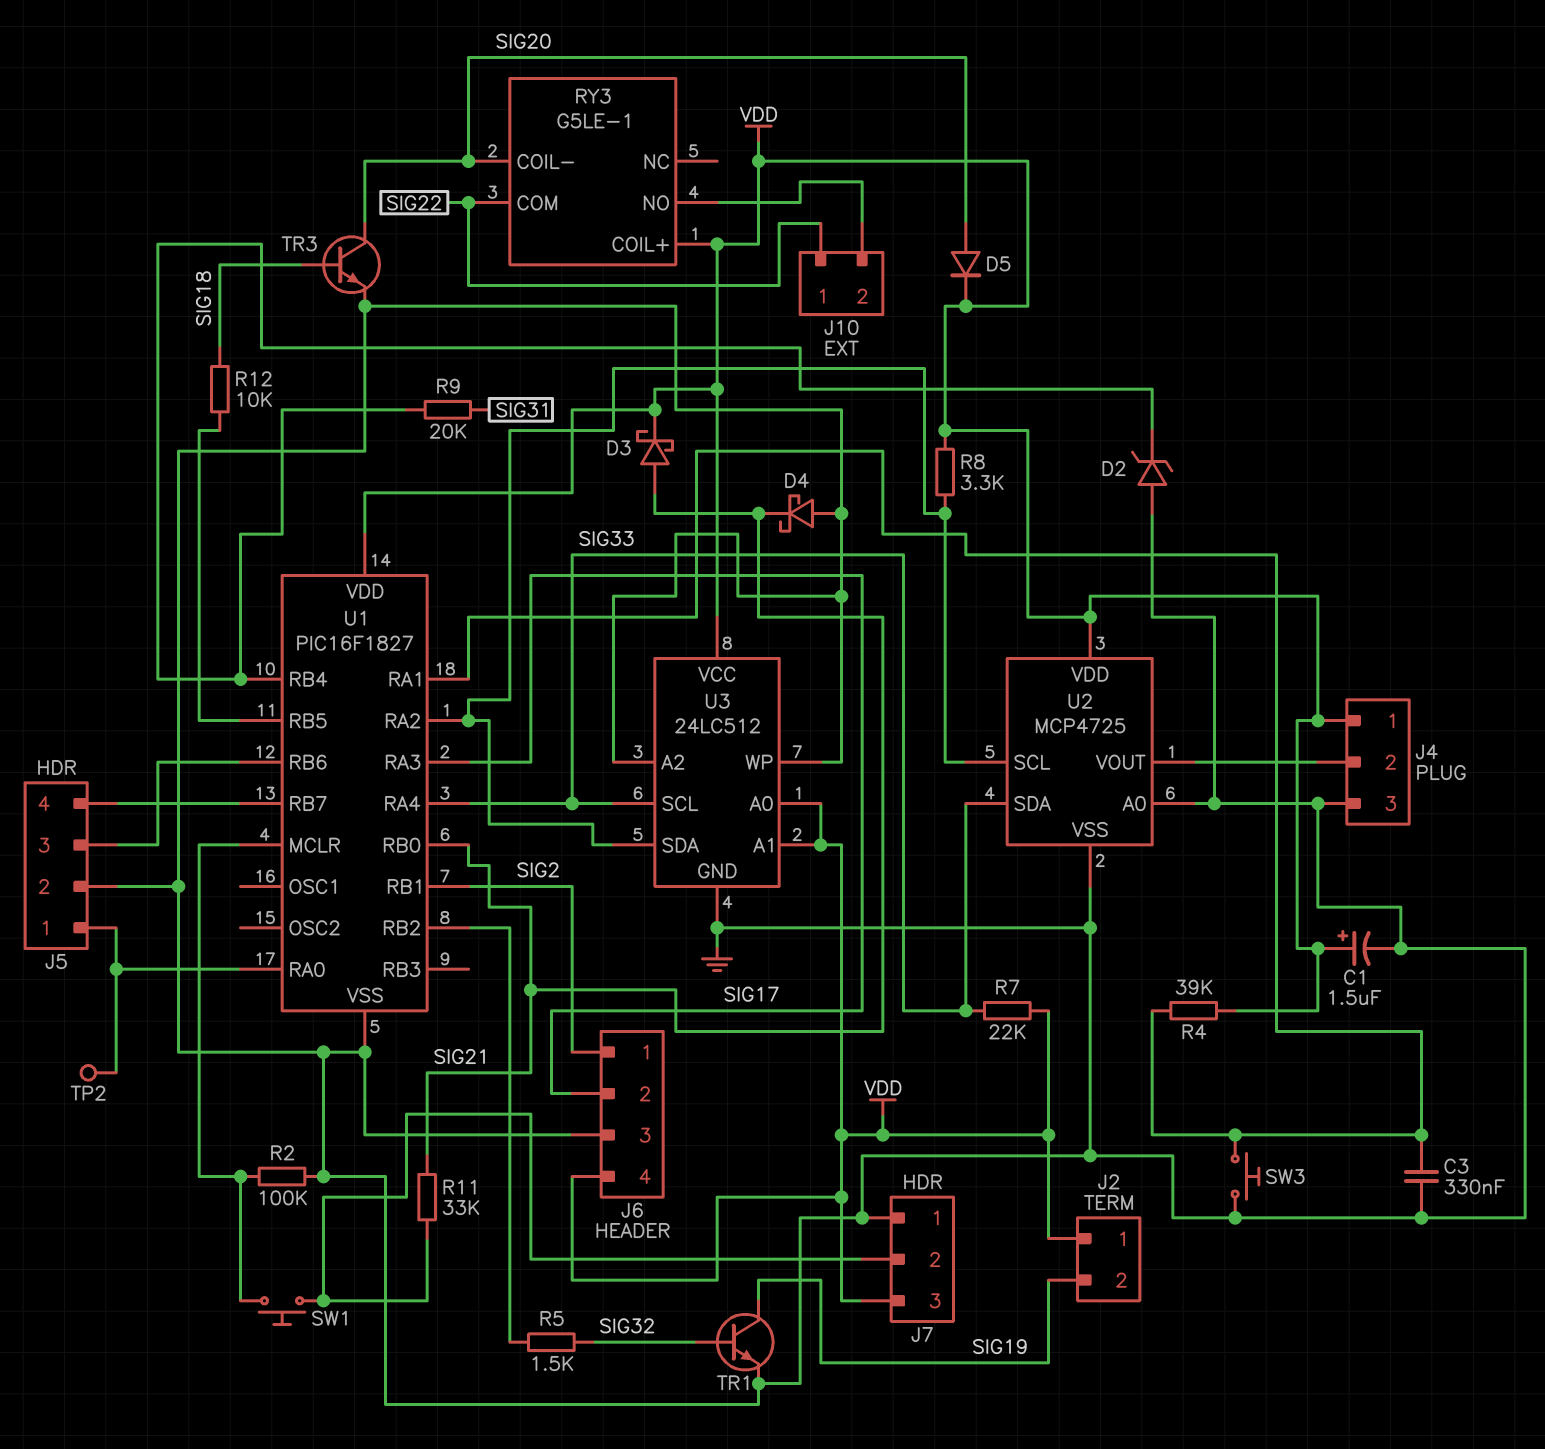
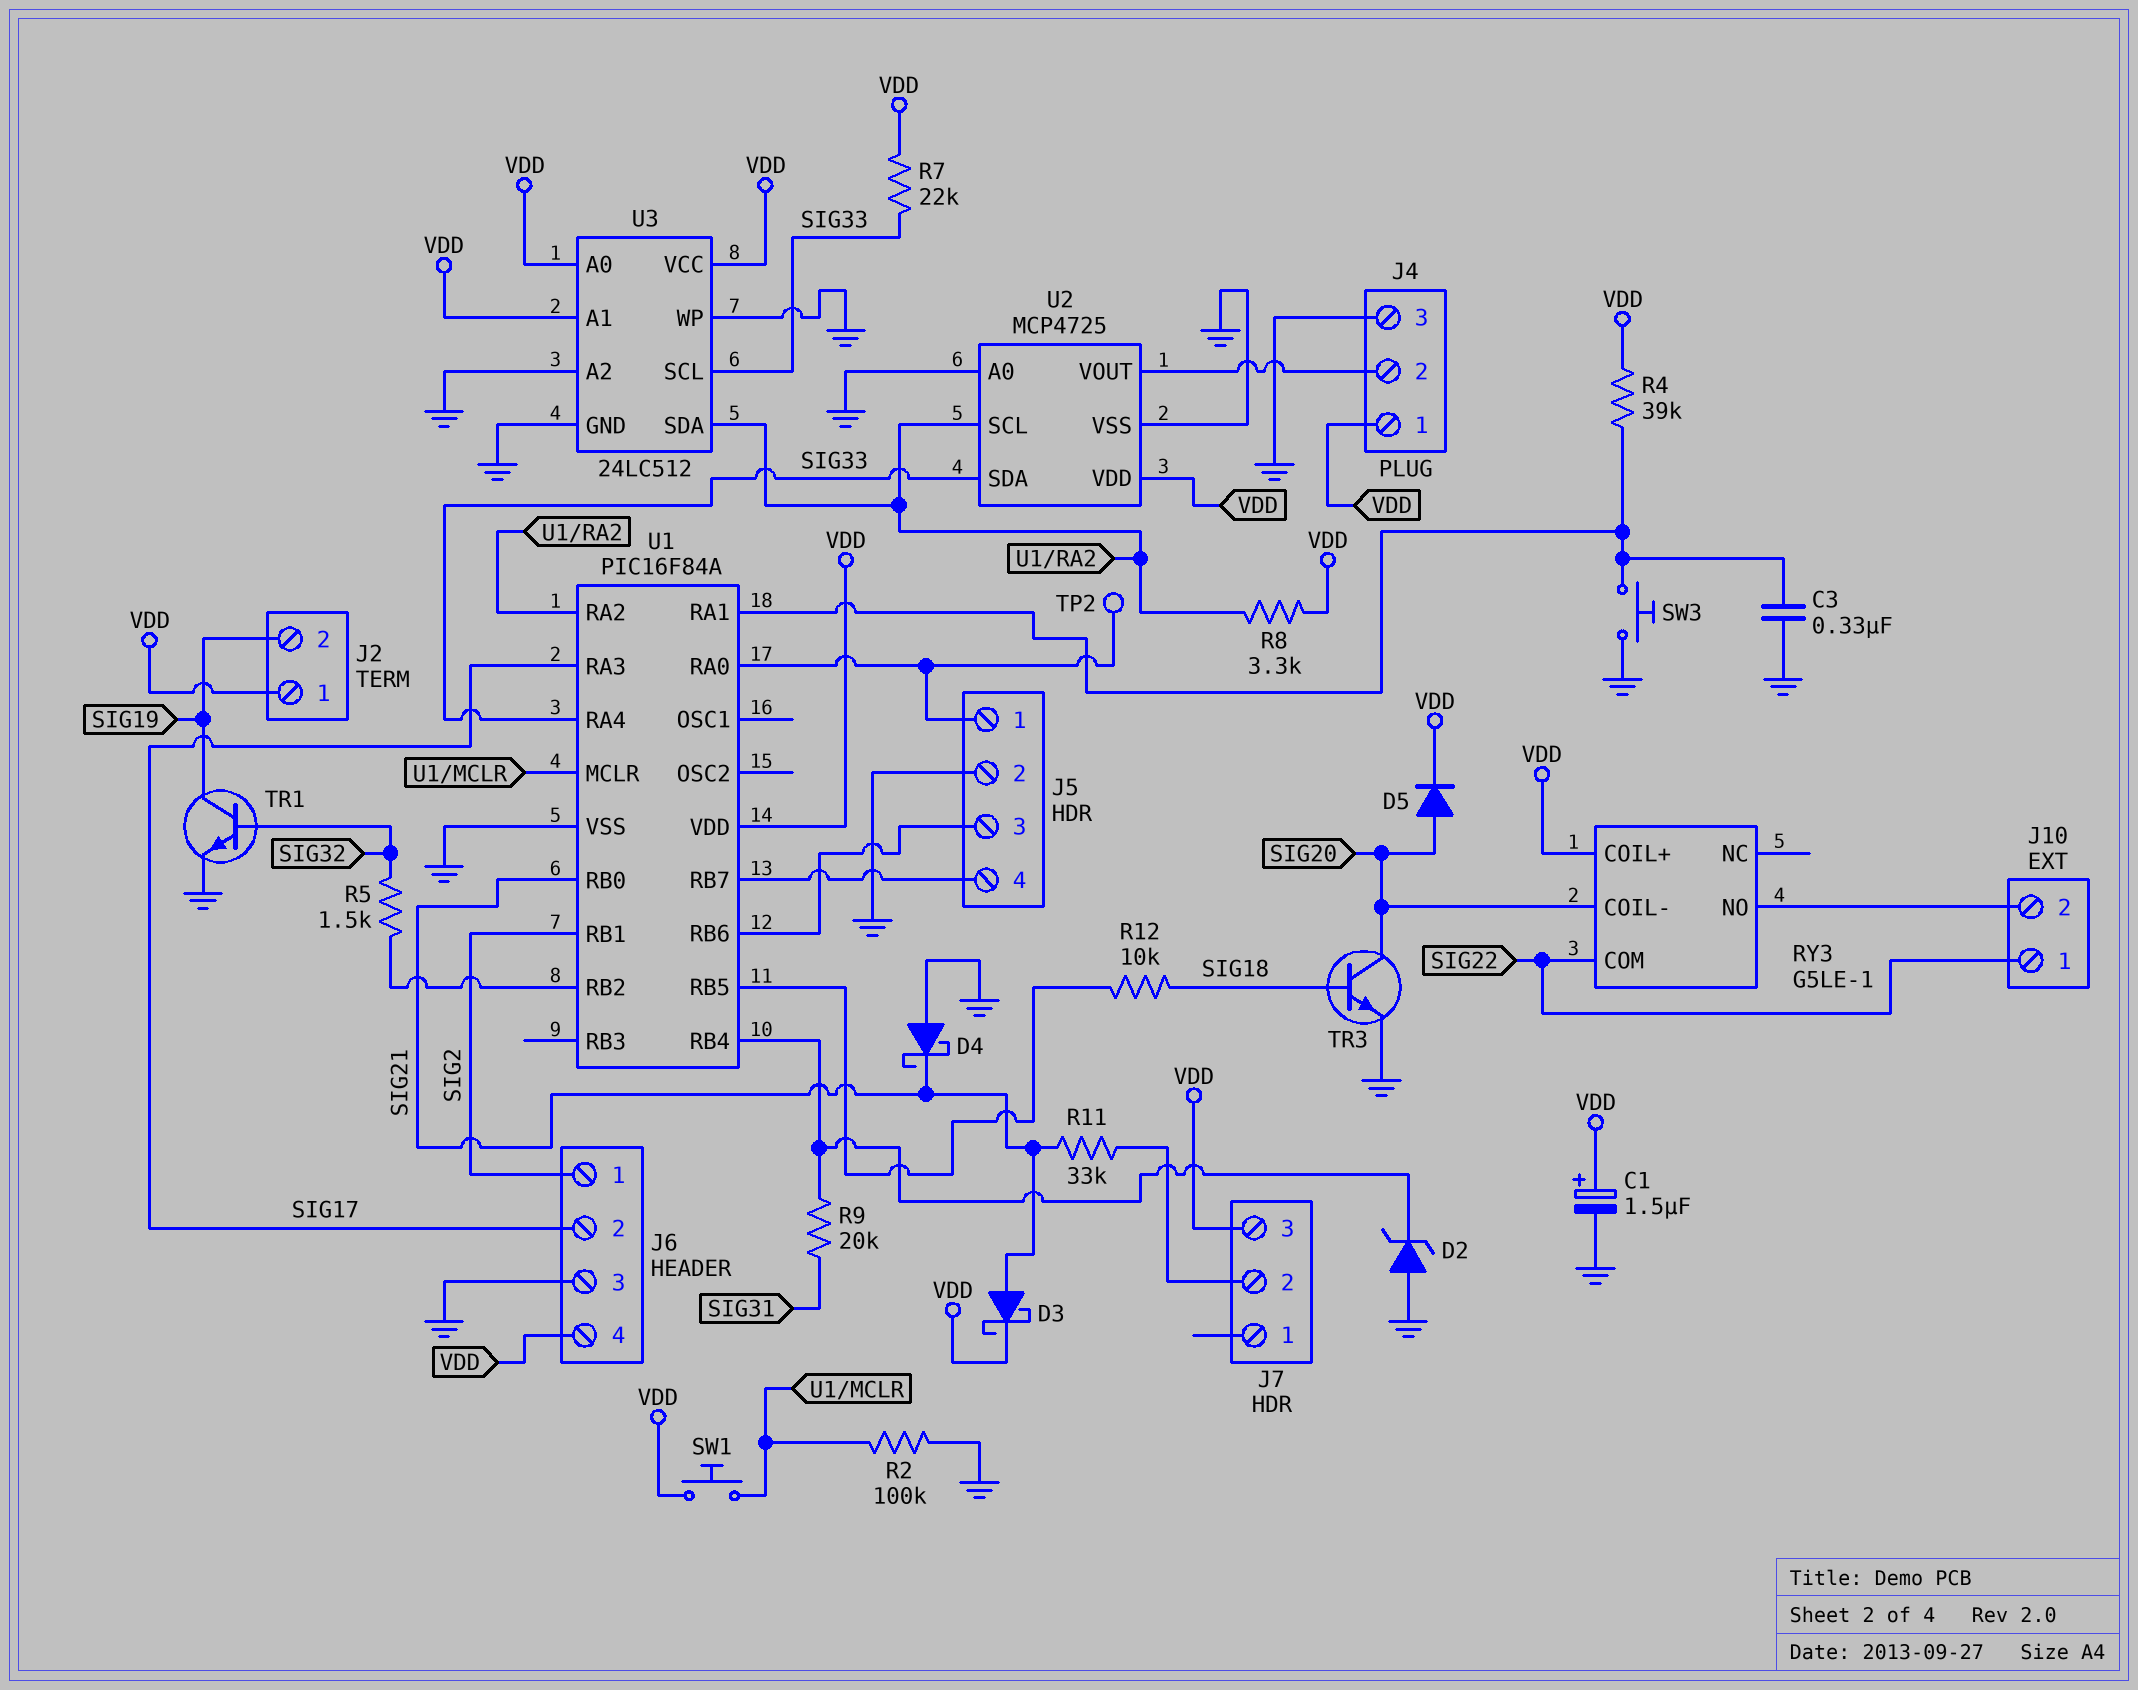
J7 pin 1: GND -> none
SW1: button (J7/2, U1/MCLR) -> button (U1/MCLR, VDD)
U1: PIC16F1827 -> PIC16F84A

